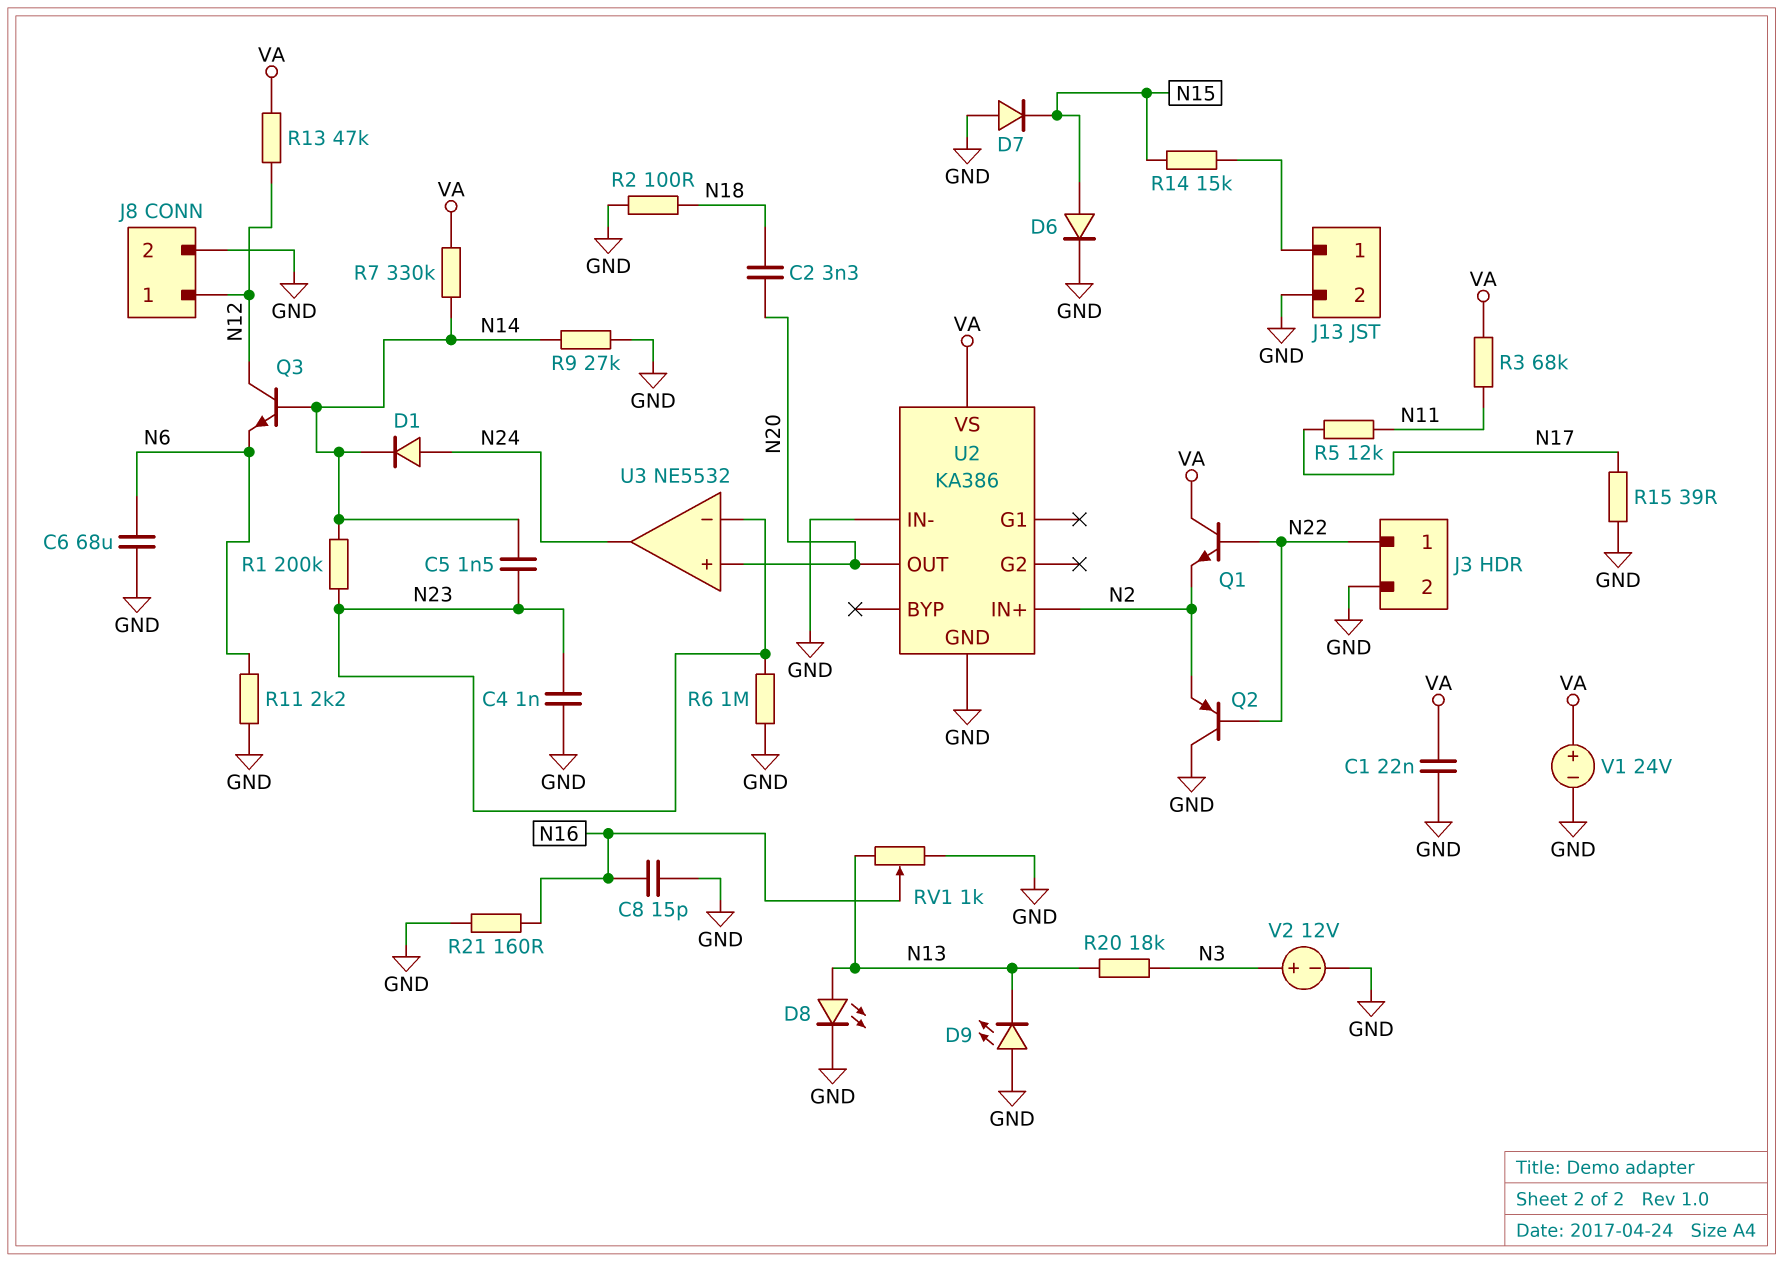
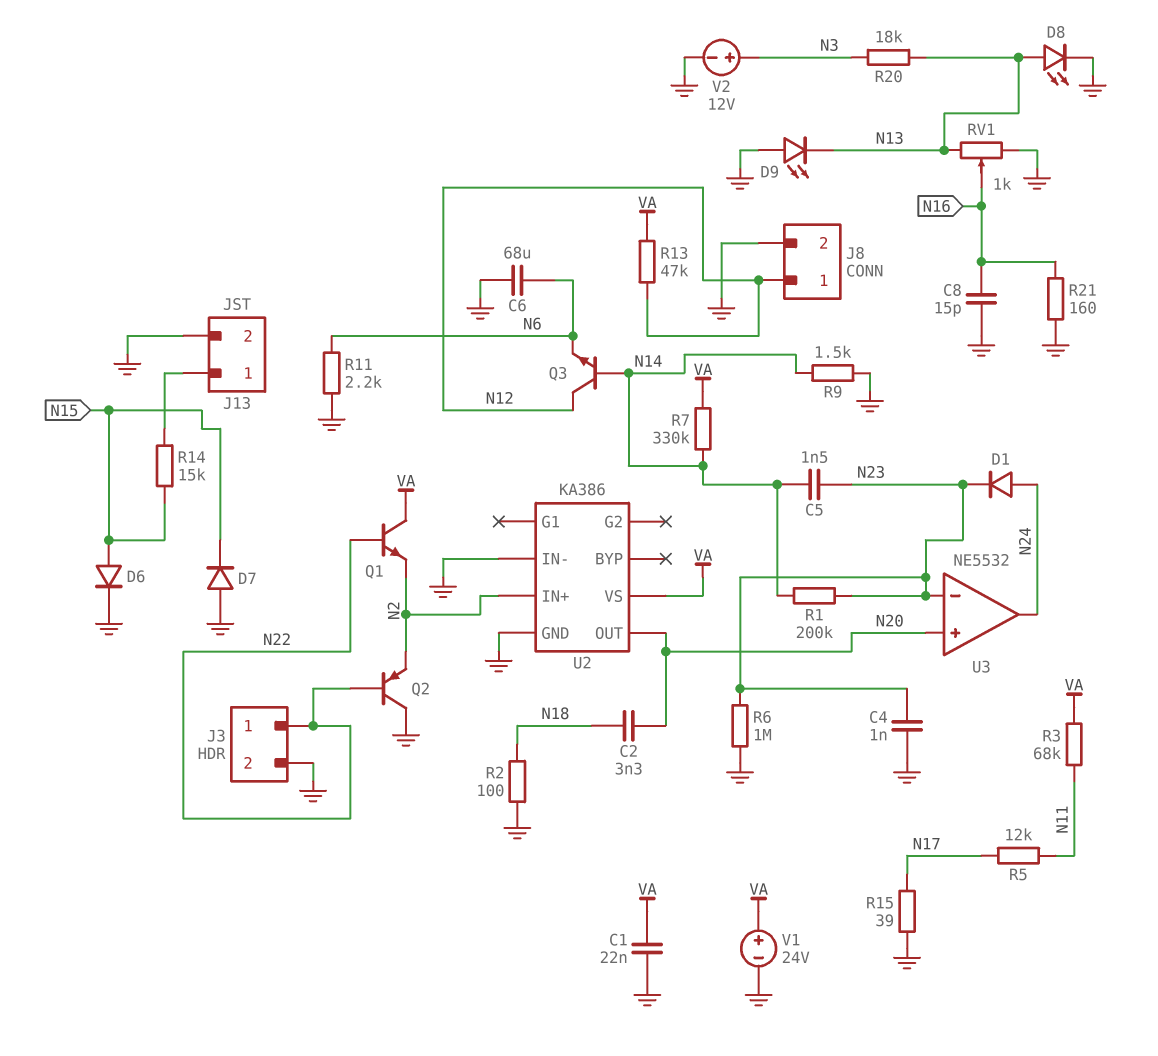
D1: diode (A N24, K N14) -> diode (A N24, K N23)
R9: 27k (GND, N14) -> 1.5k (GND, N14)

